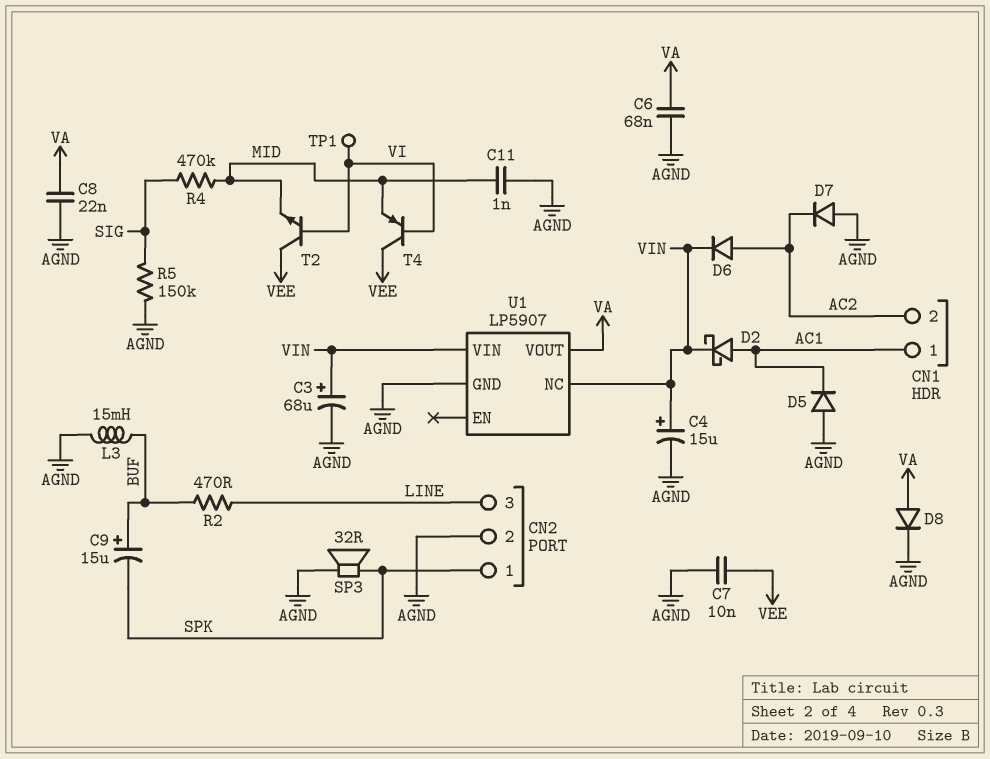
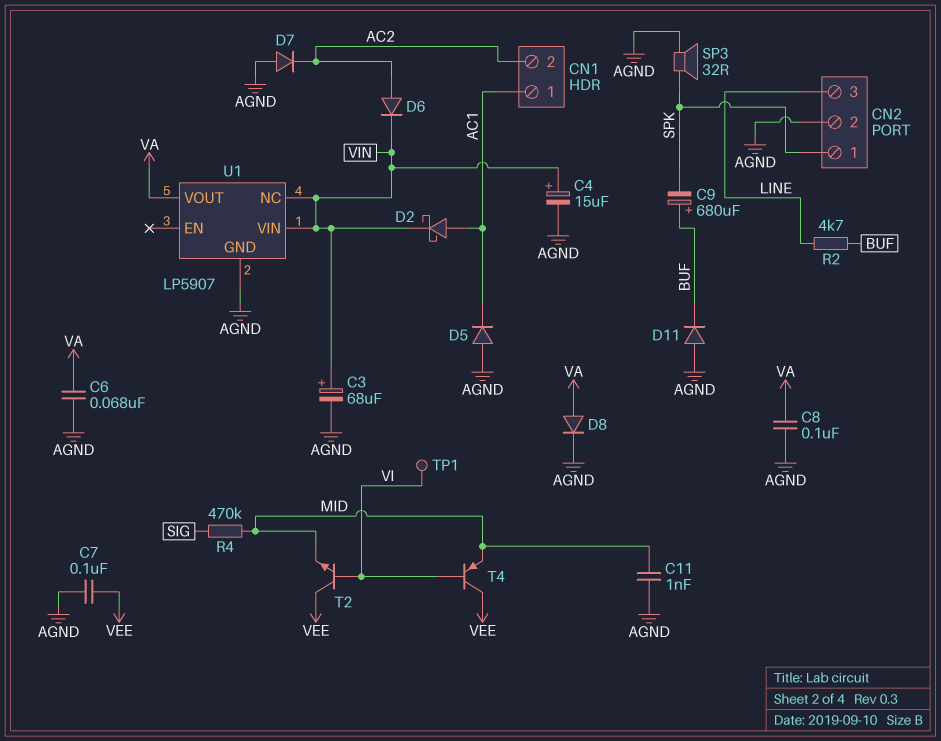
C7: 10nF (AGND, VEE) -> 100nF (AGND, VEE)
C8: 22nF (AGND, VA) -> 100nF (AGND, VA)
C9: 15uF (plus BUF, minus SPK) -> 680uF (plus BUF, minus SPK)
D11: none -> diode (A AGND, K BUF)
L3: 15mH (AGND, BUF) -> none
R2: 470 (BUF, LINE) -> 4.7k (BUF, LINE)
R5: 150k (AGND, SIG) -> none

